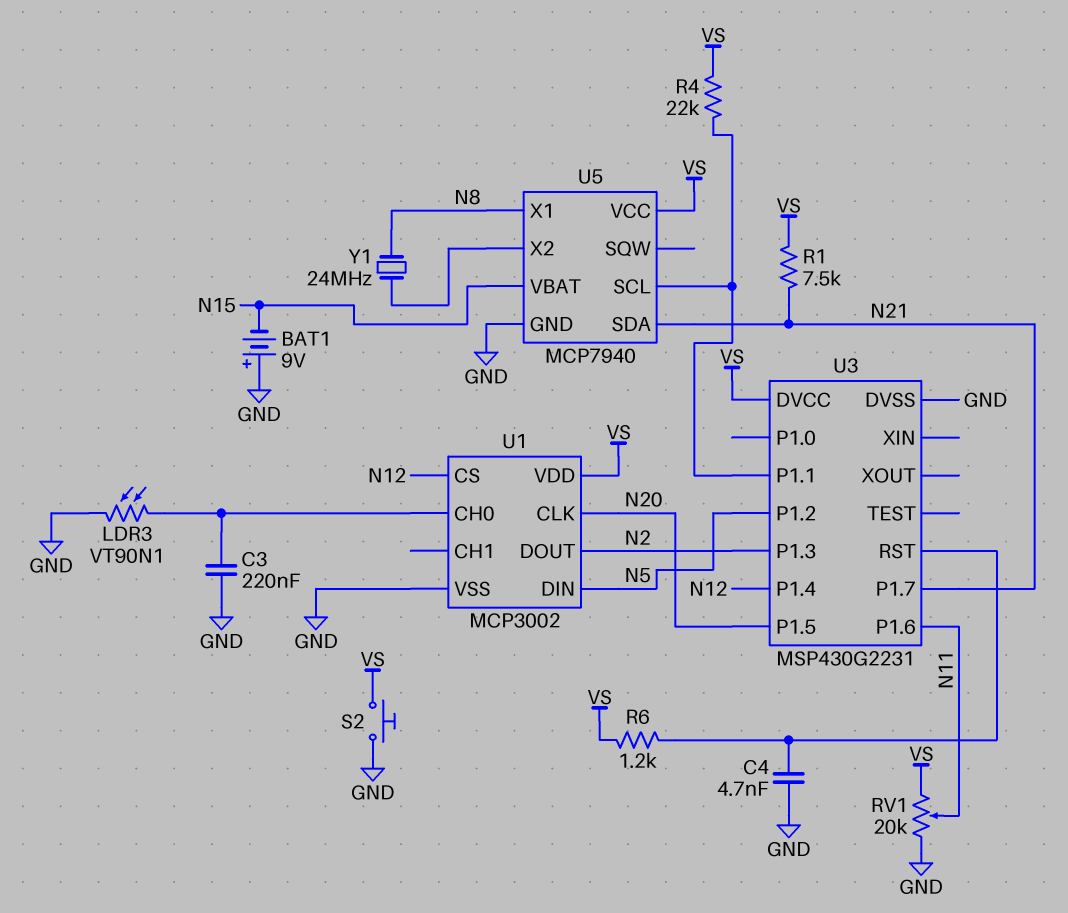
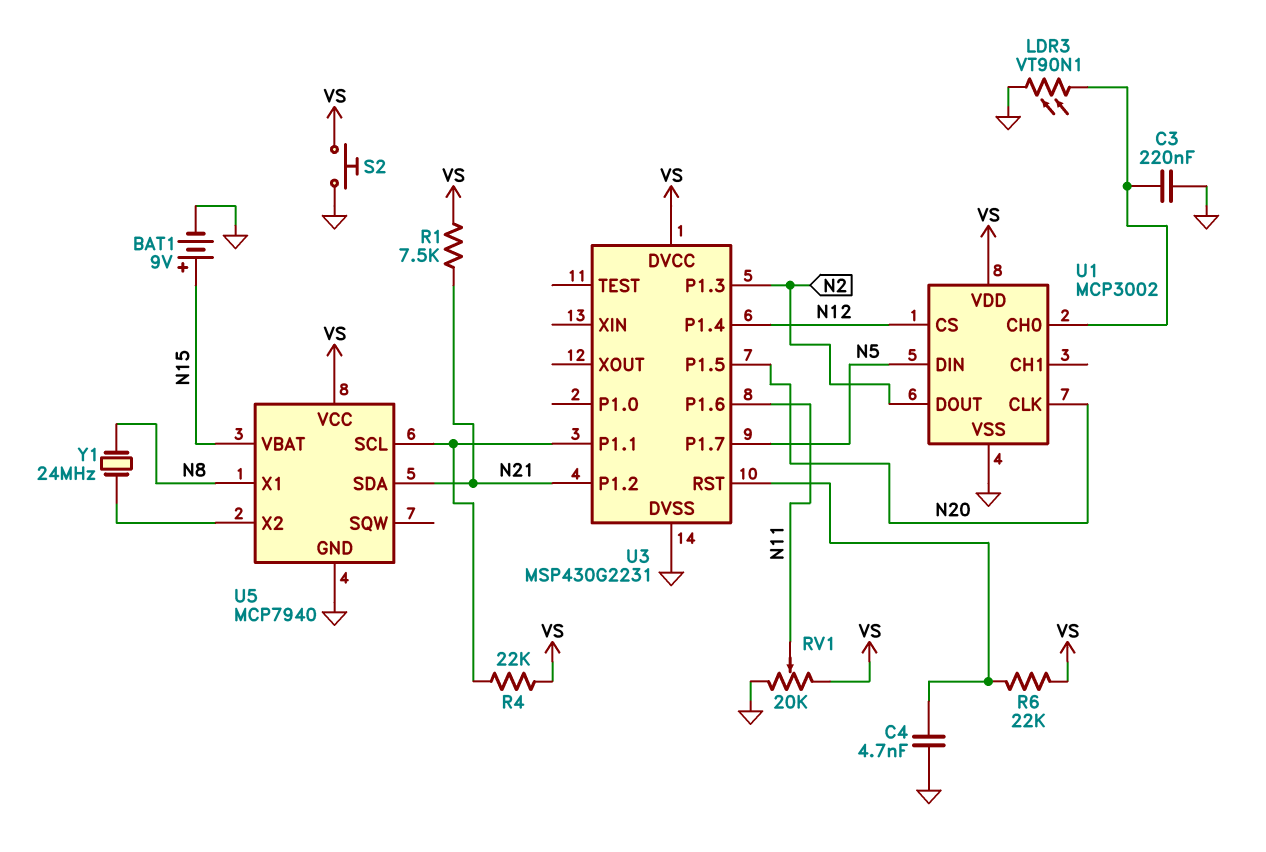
BAT1: 9V (plus GND, minus N15) -> 9V (plus N15, minus GND)
R6: 1.2k (U3/RST, VS) -> 22k (U3/RST, VS)
U3 pin P1.2: N5 -> N21
U3 pin P1.7: N21 -> N5

